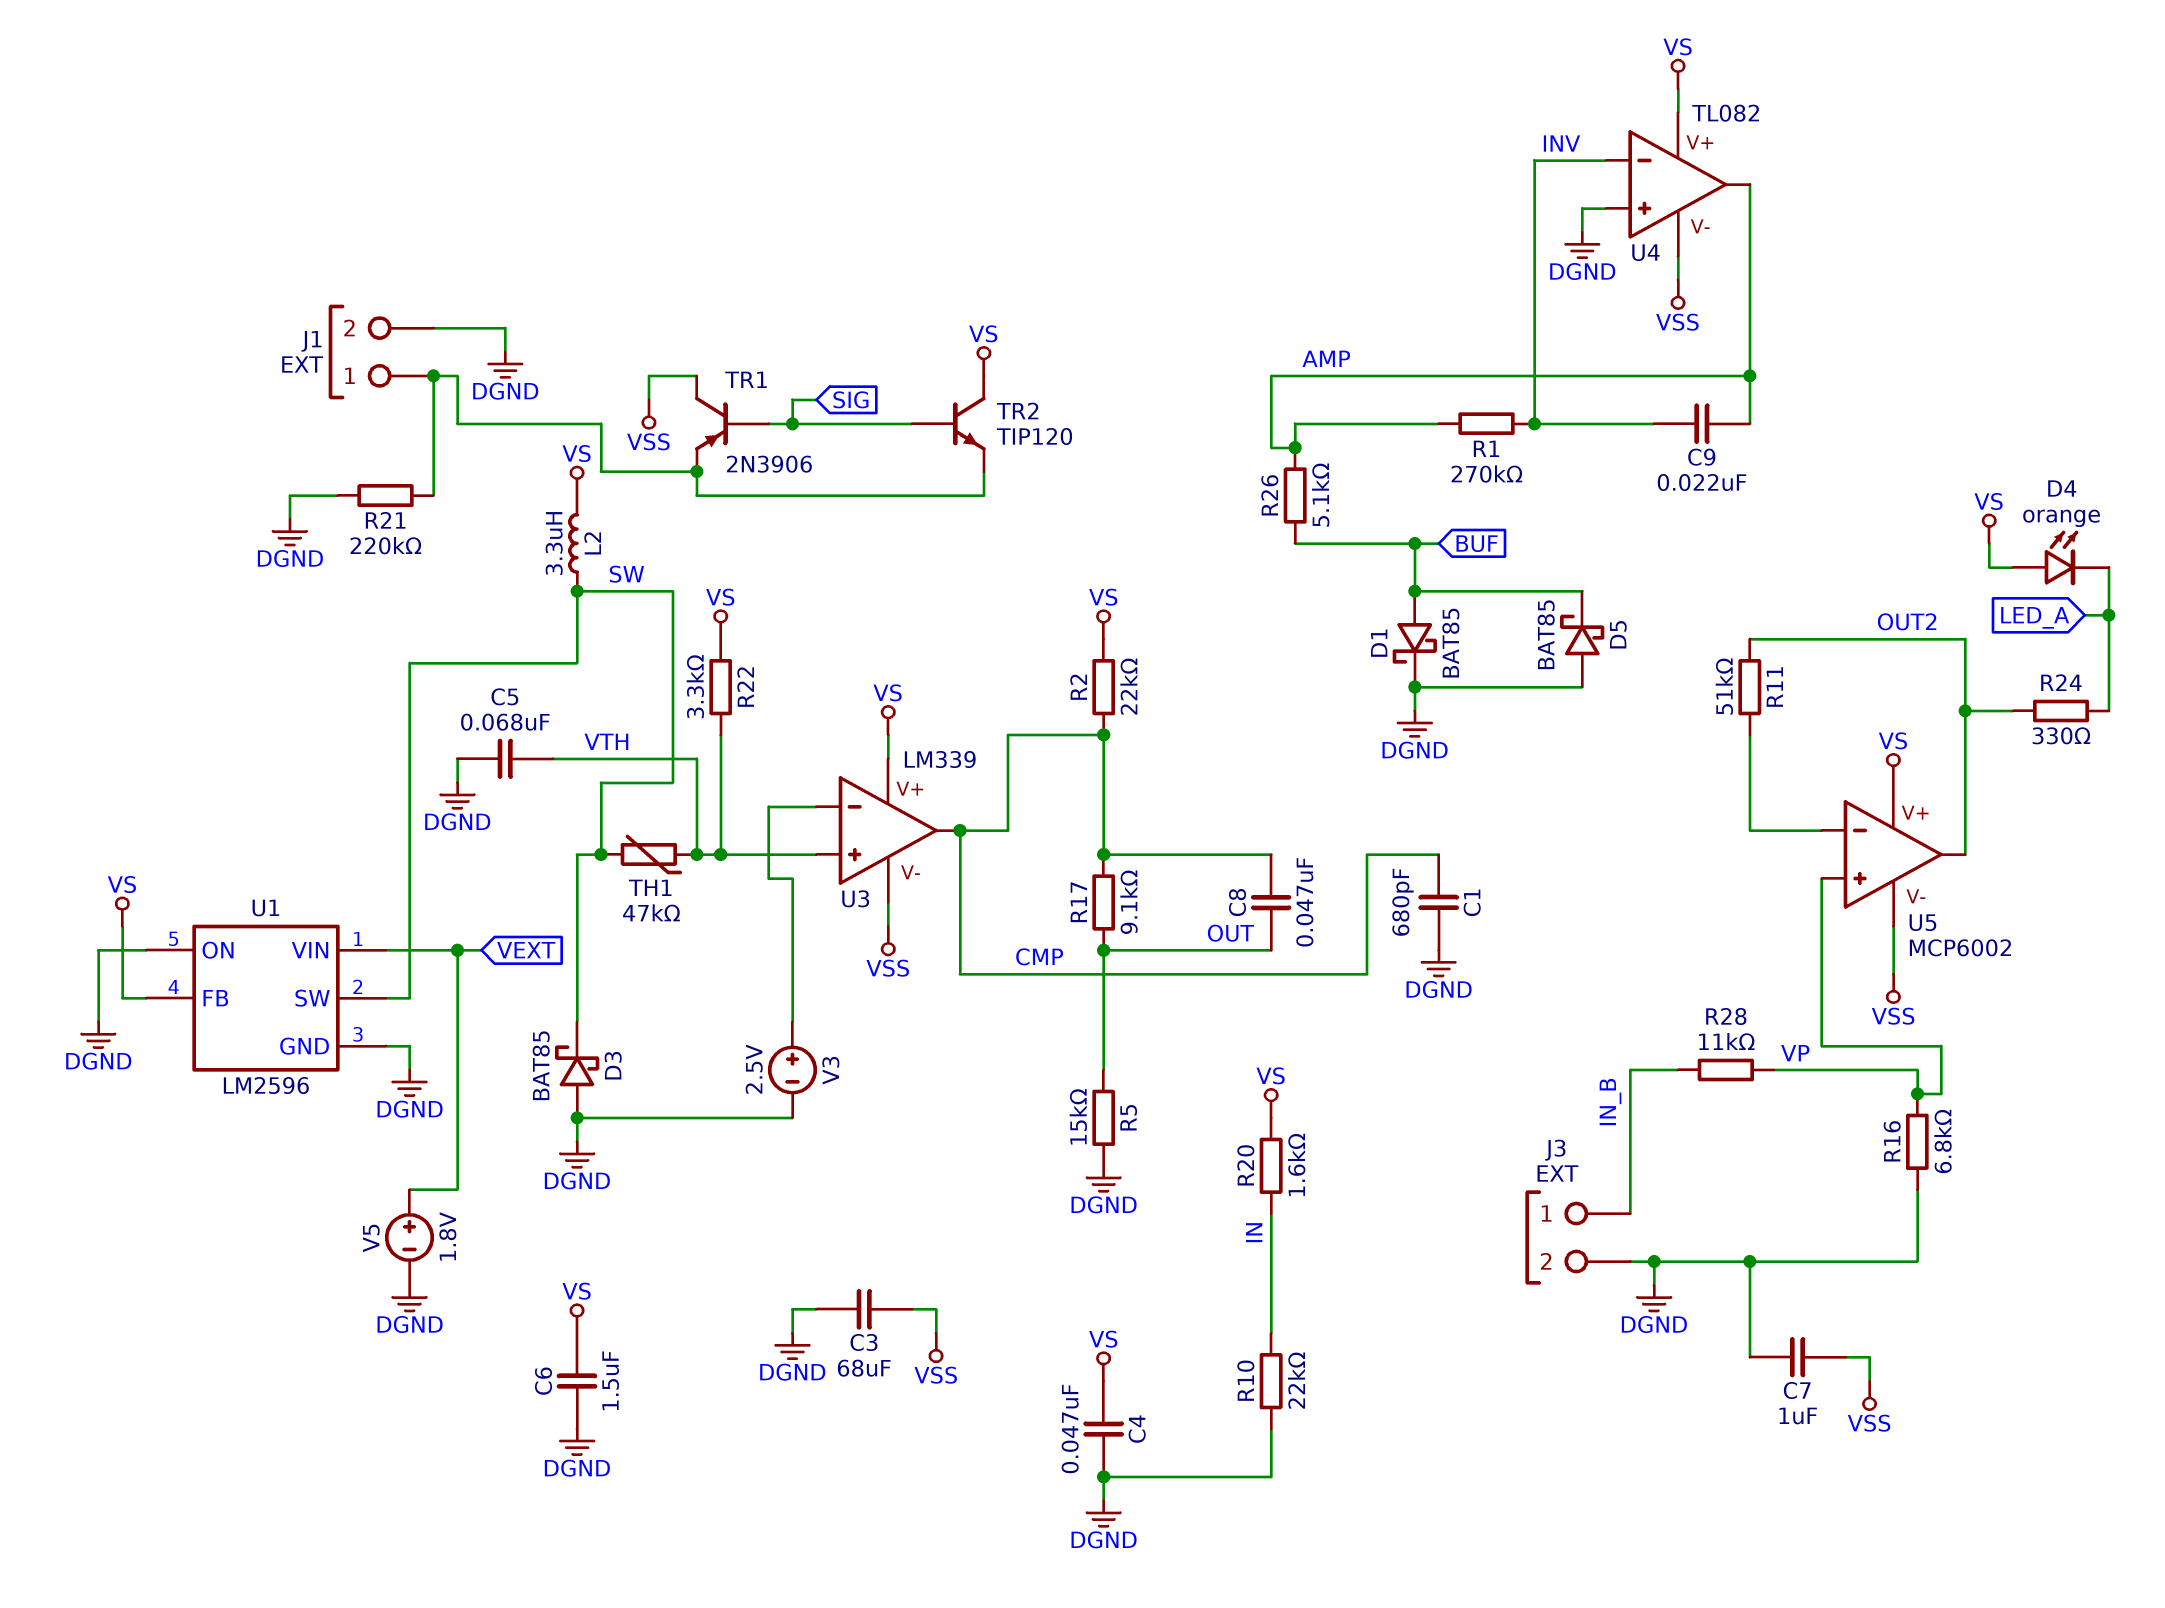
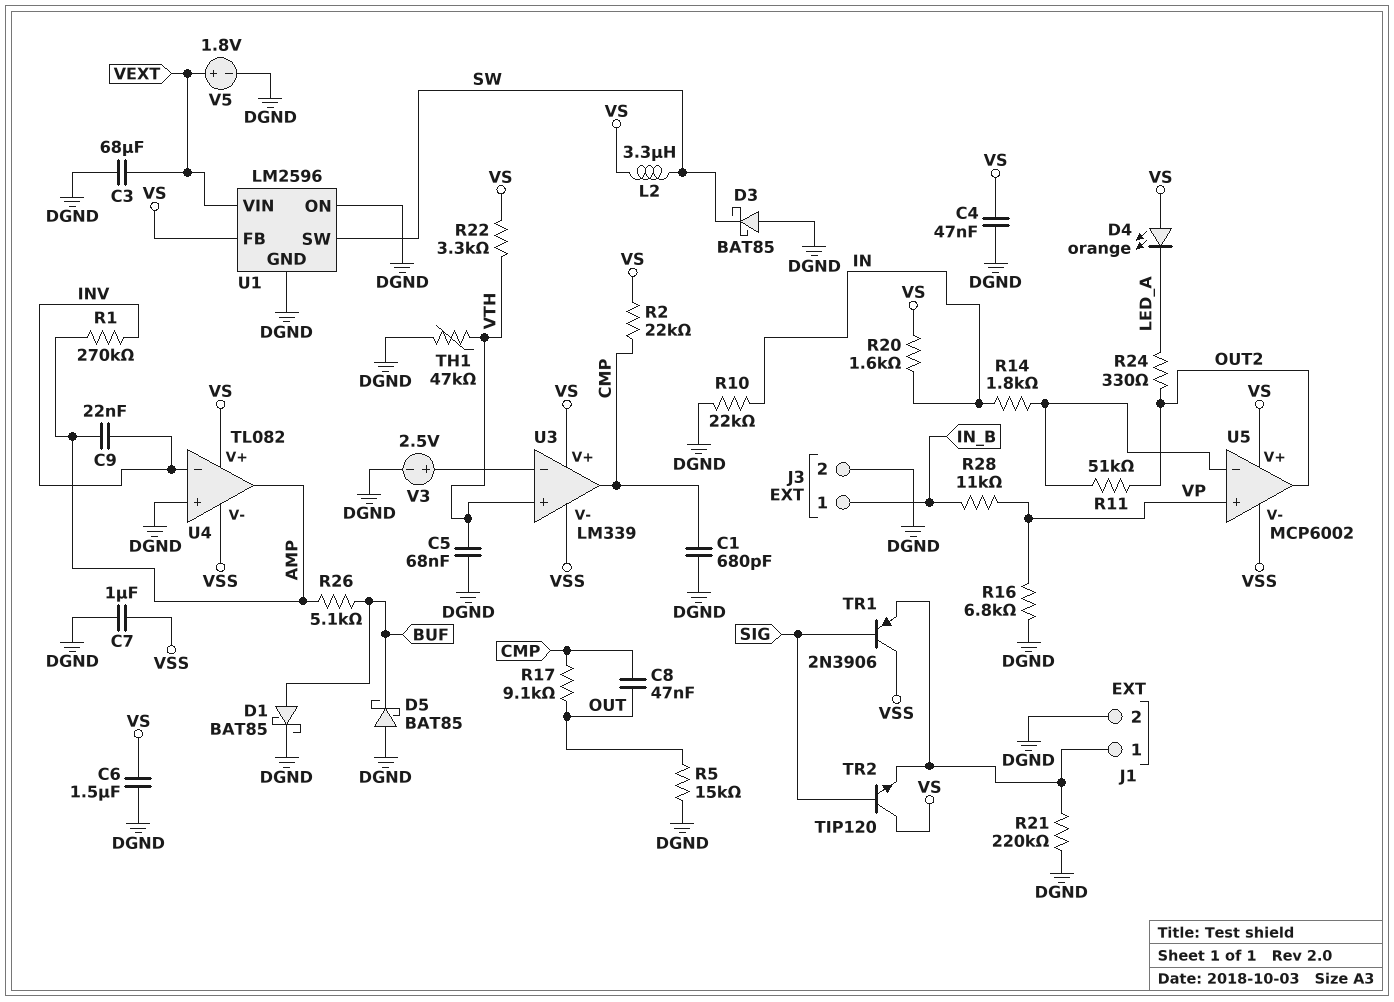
C3: 68uF (DGND, VSS) -> 68uF (DGND, VEXT)
R14: none -> 1.8k (IN, U5/in-)
TH1: 47k (SW, VTH) -> 47k (DGND, VTH)

